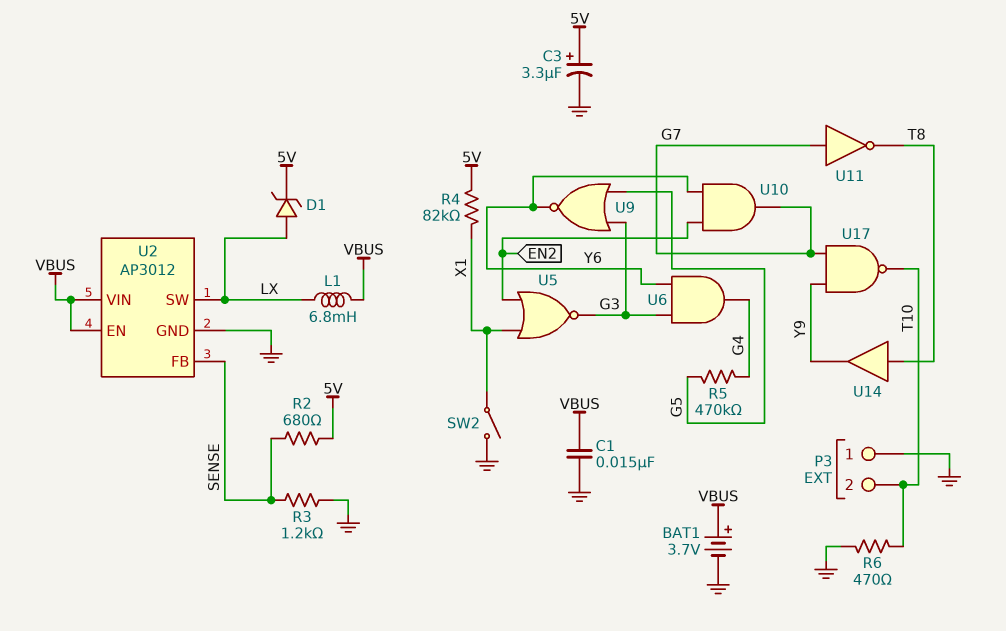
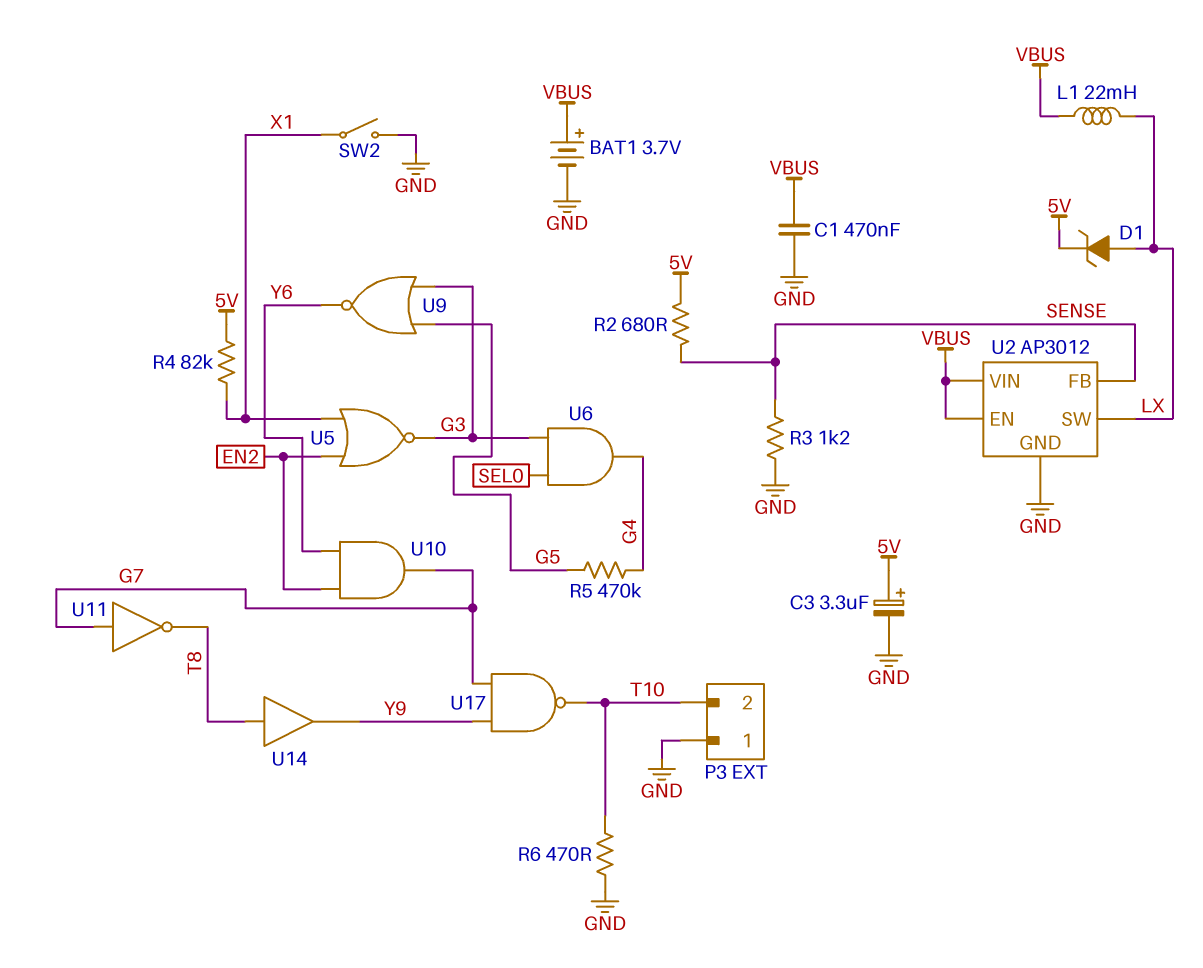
C1: 15nF (GND, VBUS) -> 470nF (GND, VBUS)
L1: 6.8mH (LX, VBUS) -> 22mH (LX, VBUS)
U6: AND (in G3, in Y6, out G4) -> AND (in G3, in SEL0, out G4)

